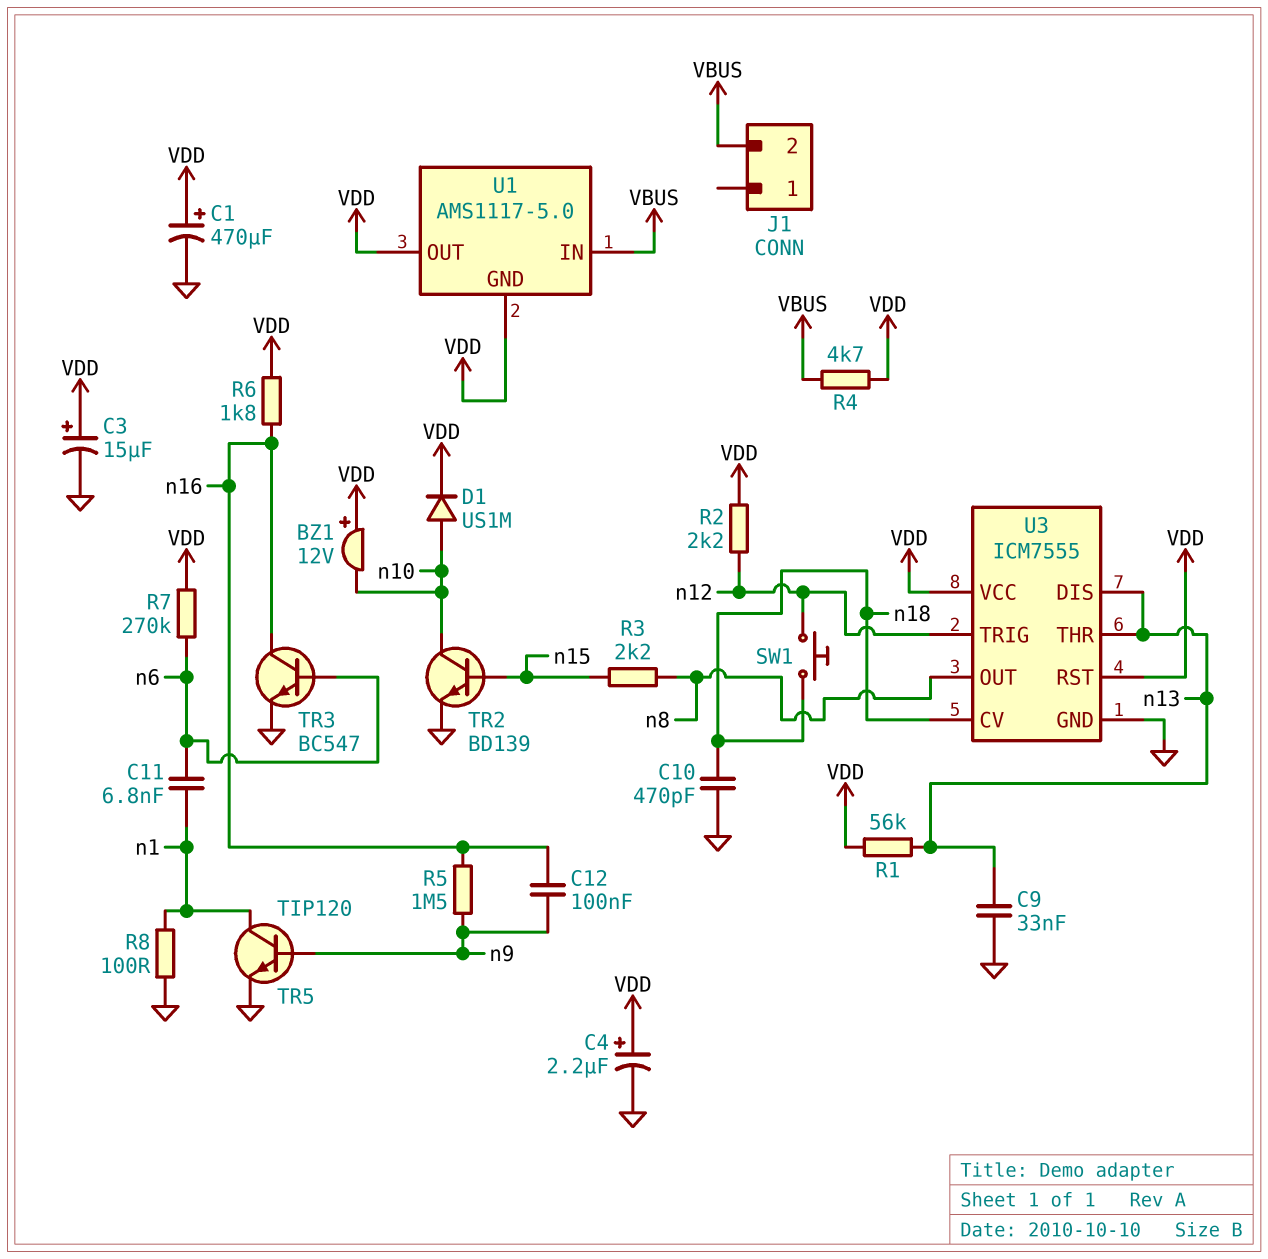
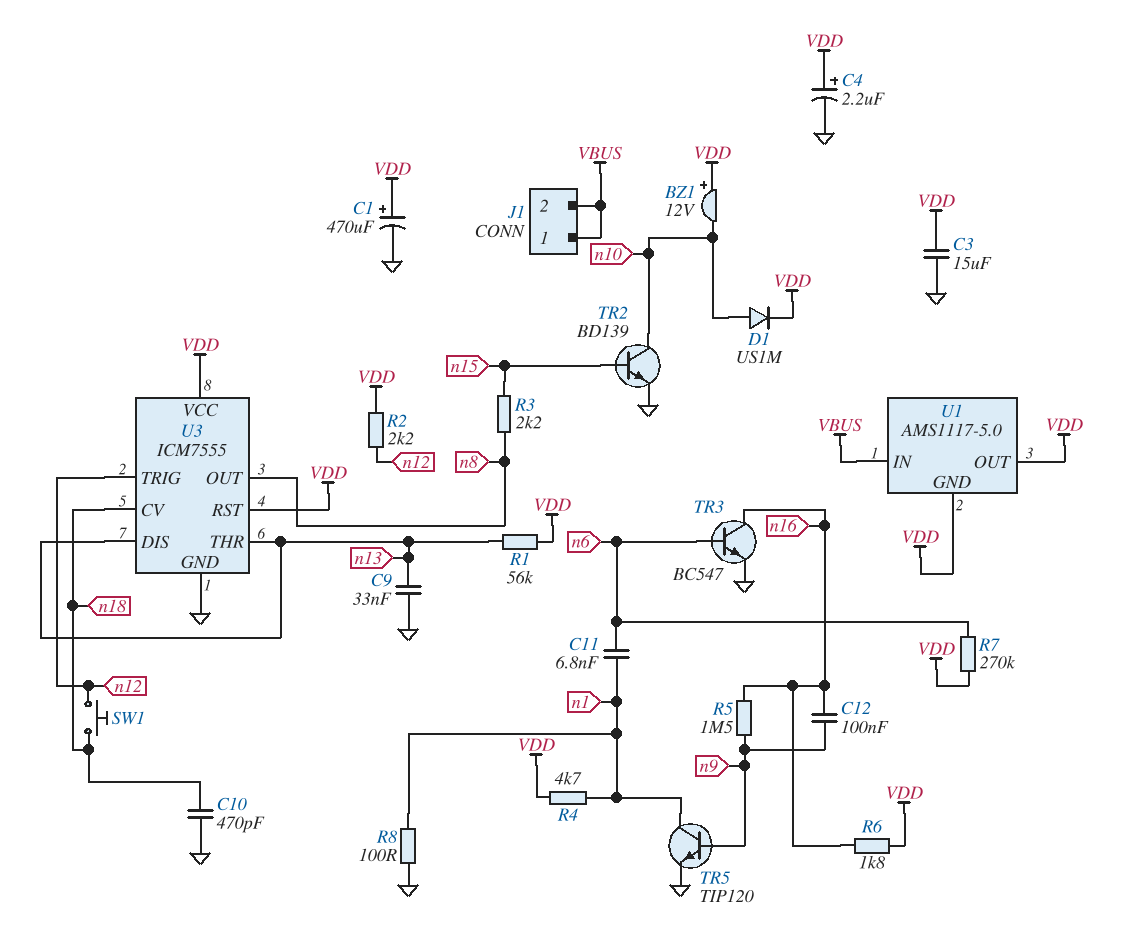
C3: 15uF (plus VDD, minus GND) -> 15uF (GND, VDD)
J1 pin 1: none -> VBUS
R4: 4.7k (VBUS, VDD) -> 4.7k (VDD, n1)

